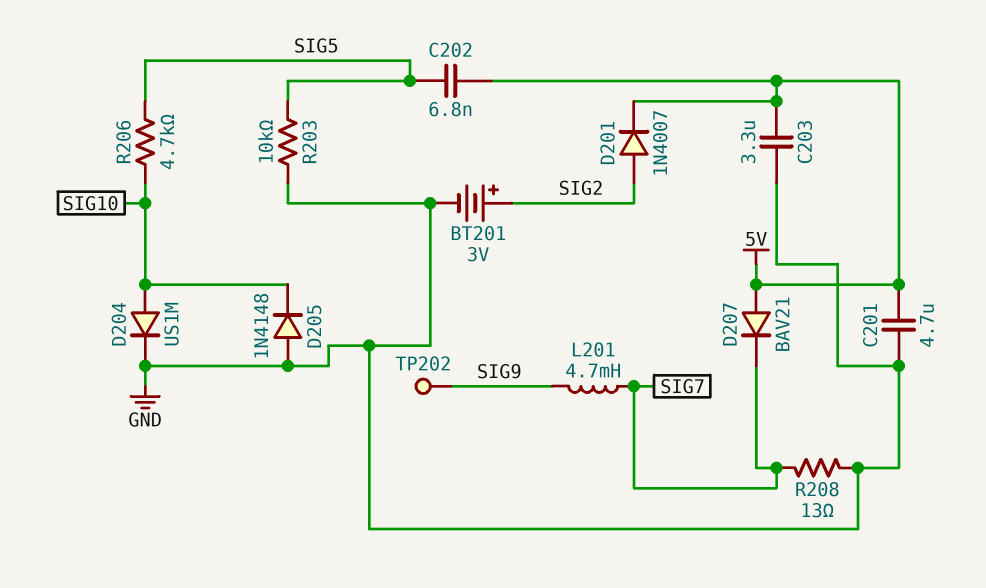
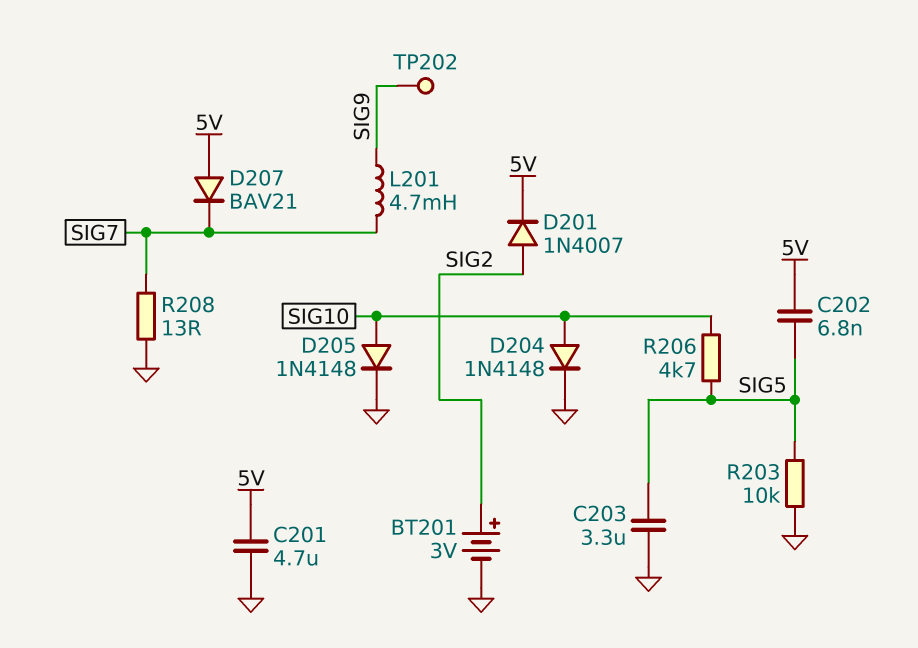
C203: 3.3uF (5V, GND) -> 3.3uF (GND, SIG5)
D204: diode US1M (A SIG10, K GND) -> diode 1N4148 (A SIG10, K GND)
D205: diode 1N4148 (A GND, K SIG10) -> diode 1N4148 (A SIG10, K GND)

